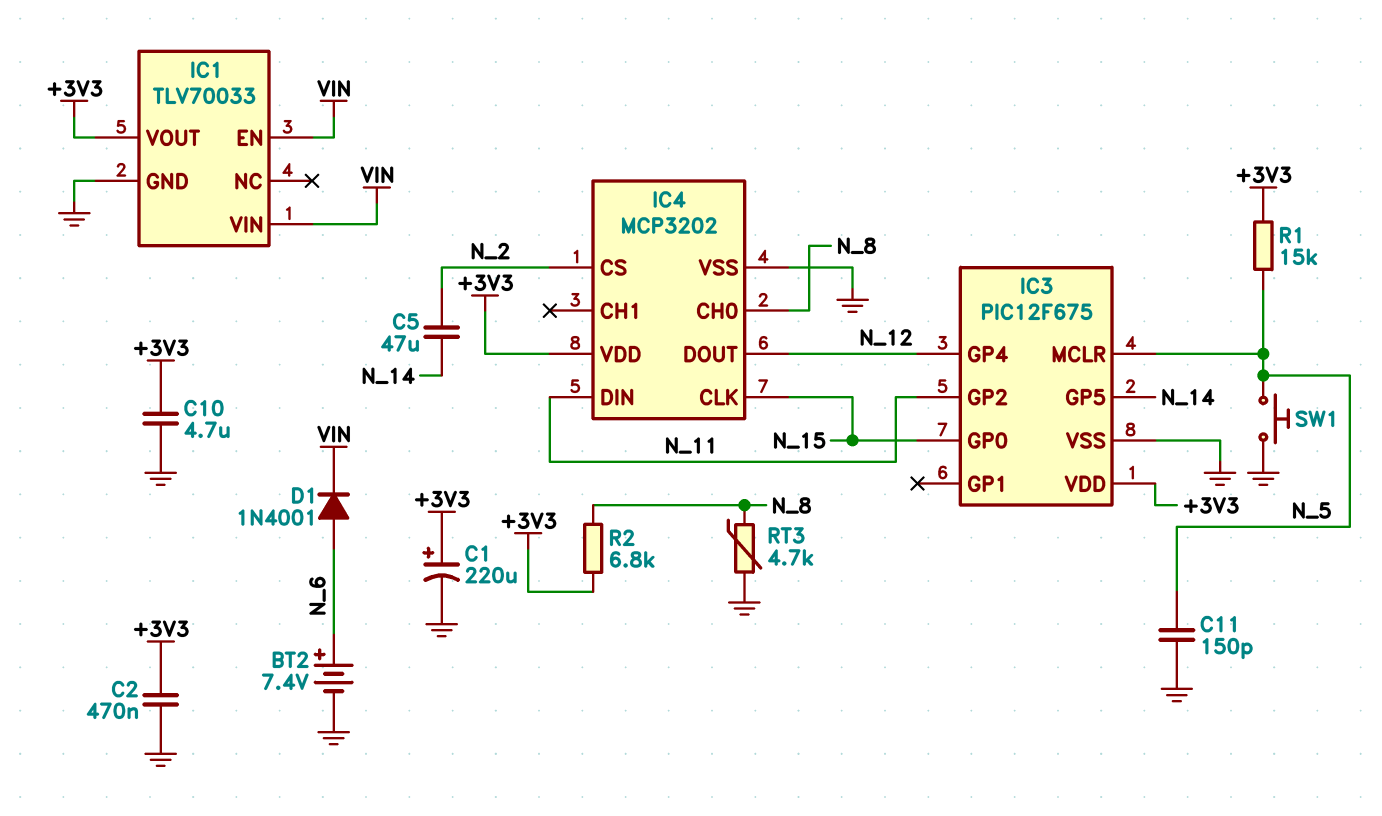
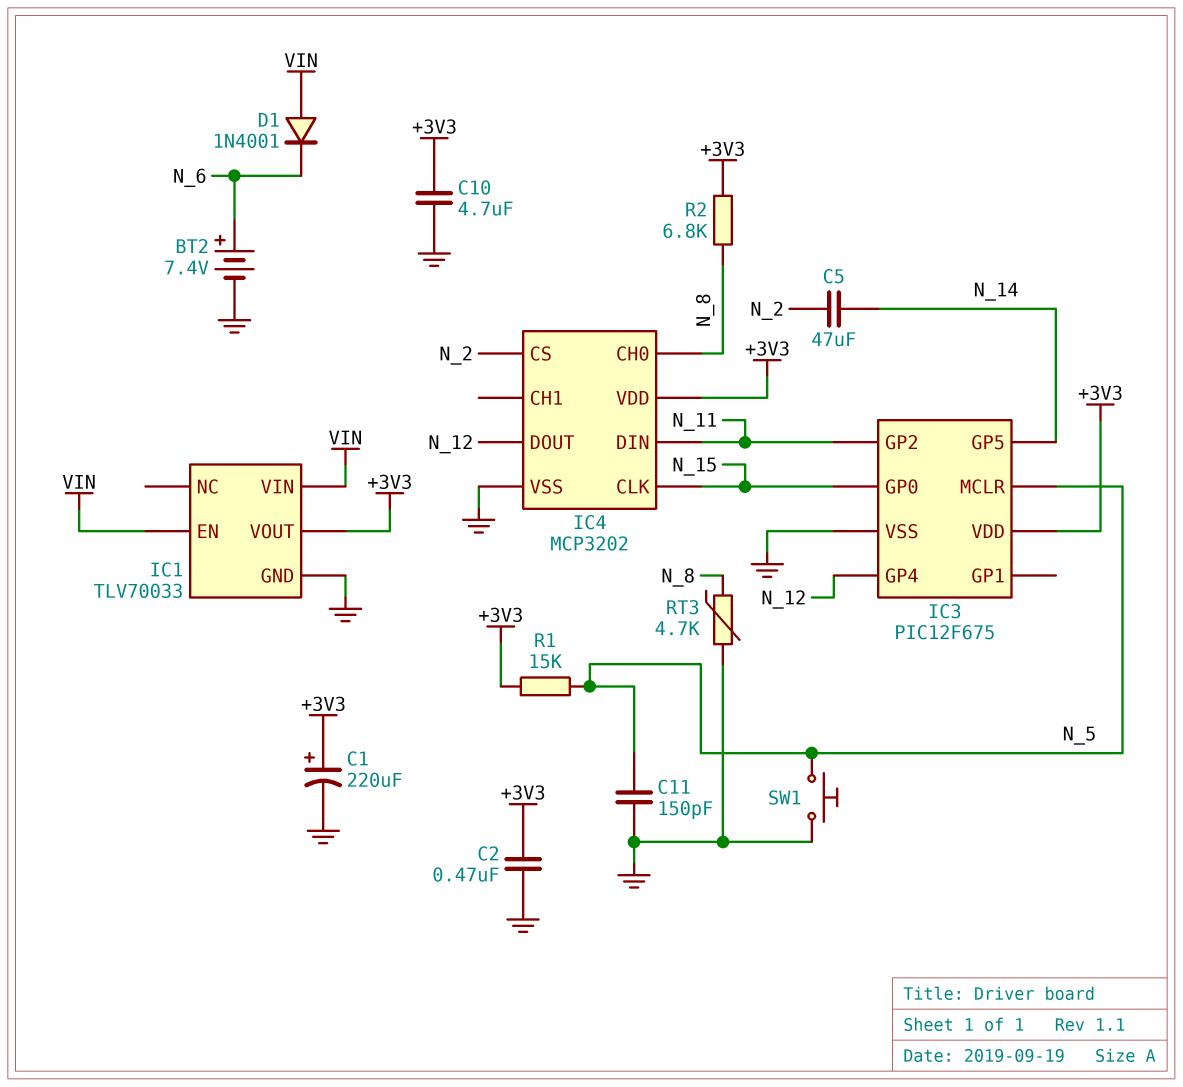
D1: diode 1N4001 (A N_6, K VIN) -> diode 1N4001 (A VIN, K N_6)

